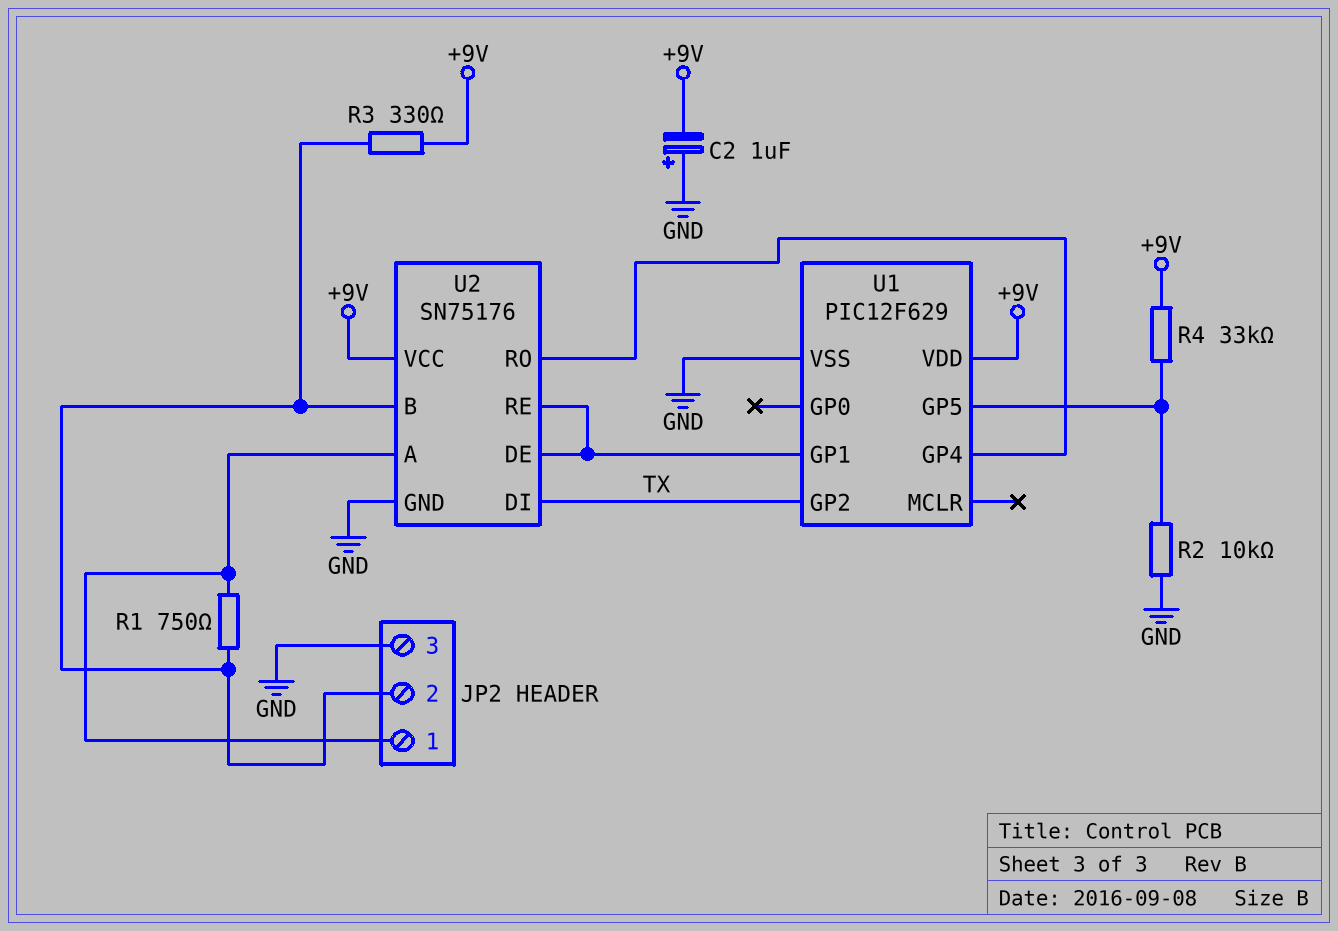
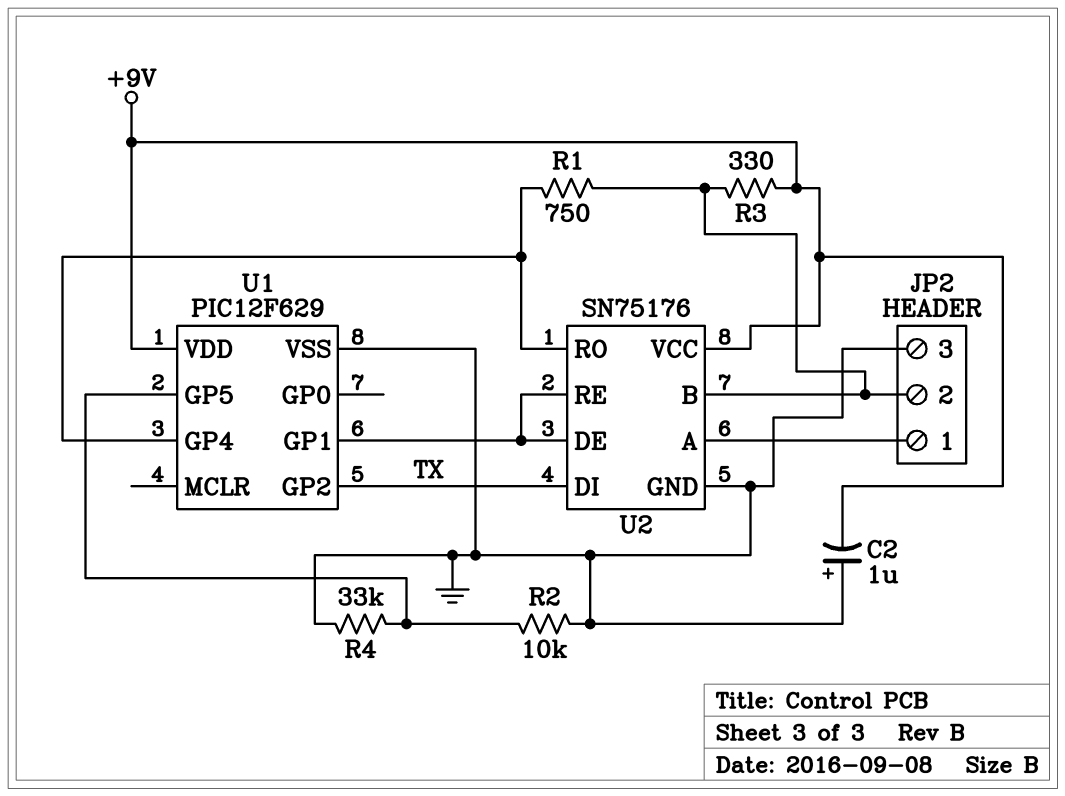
R1: 750 (JP2/1, JP2/2) -> 750 (JP2/2, U1/GP4)
R4: 33k (+9V, U1/GP5) -> 33k (GND, U1/GP5)

